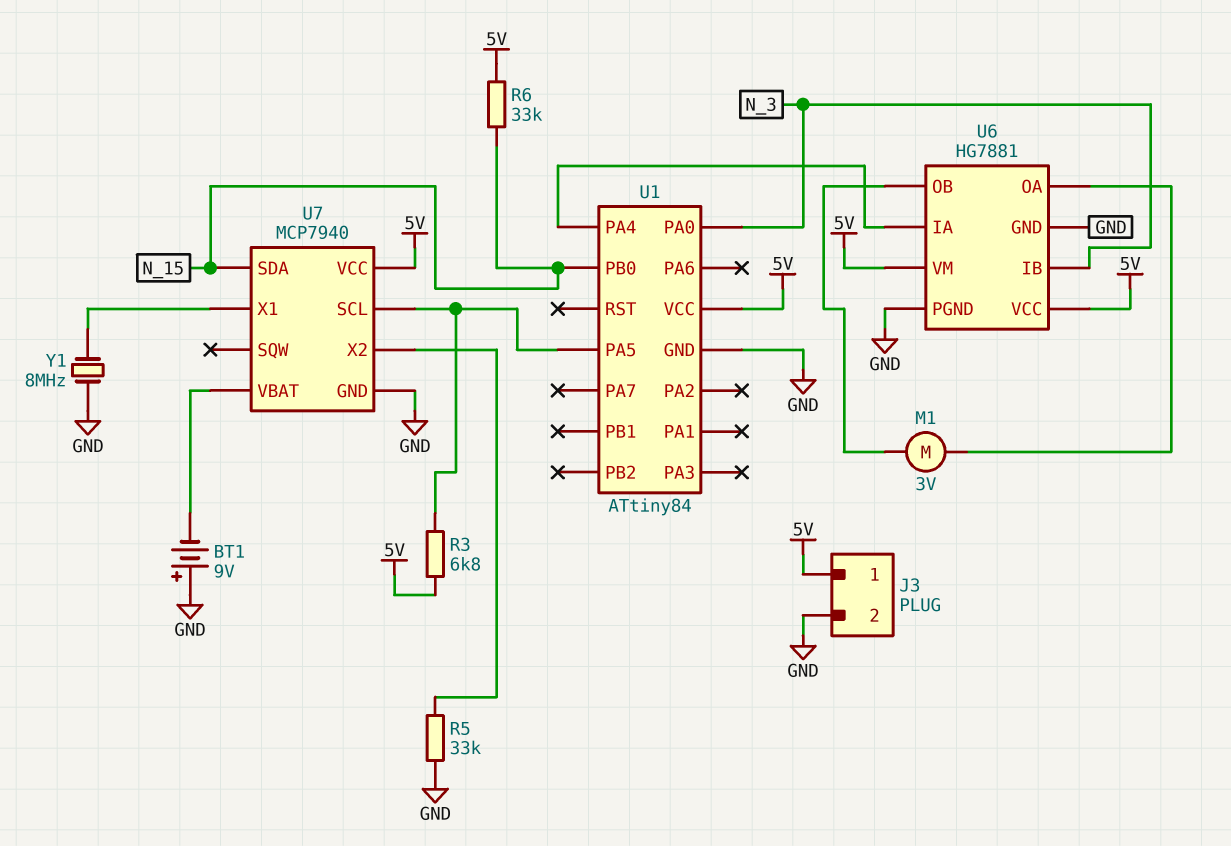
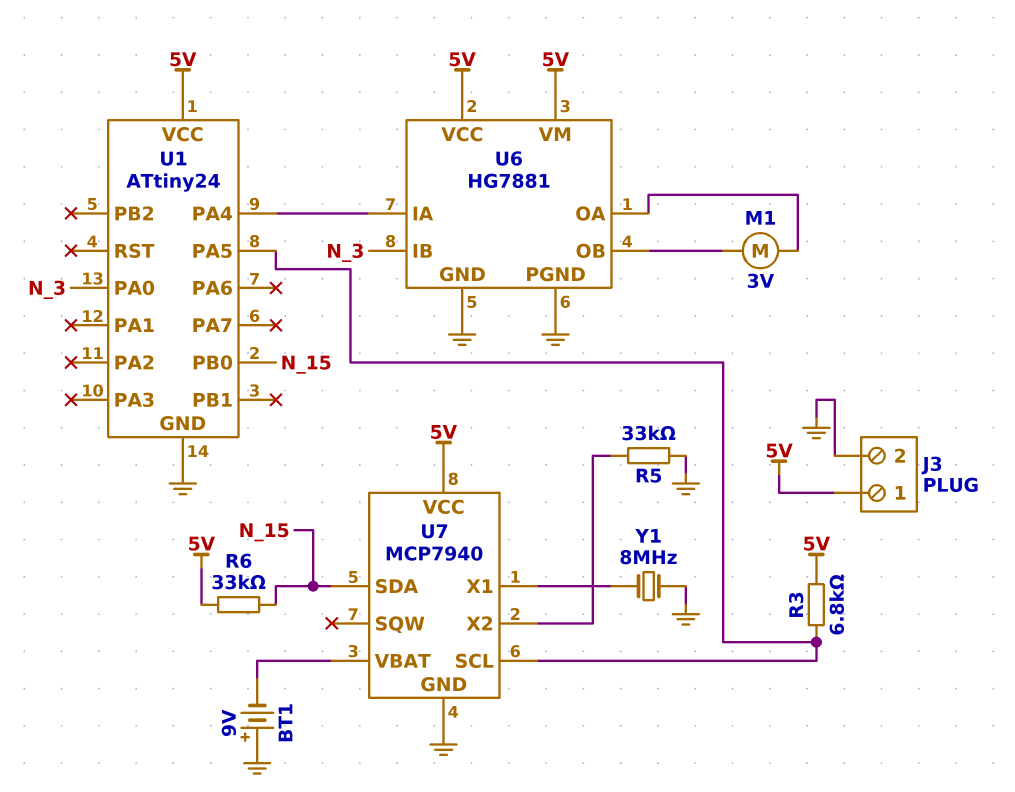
U1: ATtiny84 -> ATtiny24

